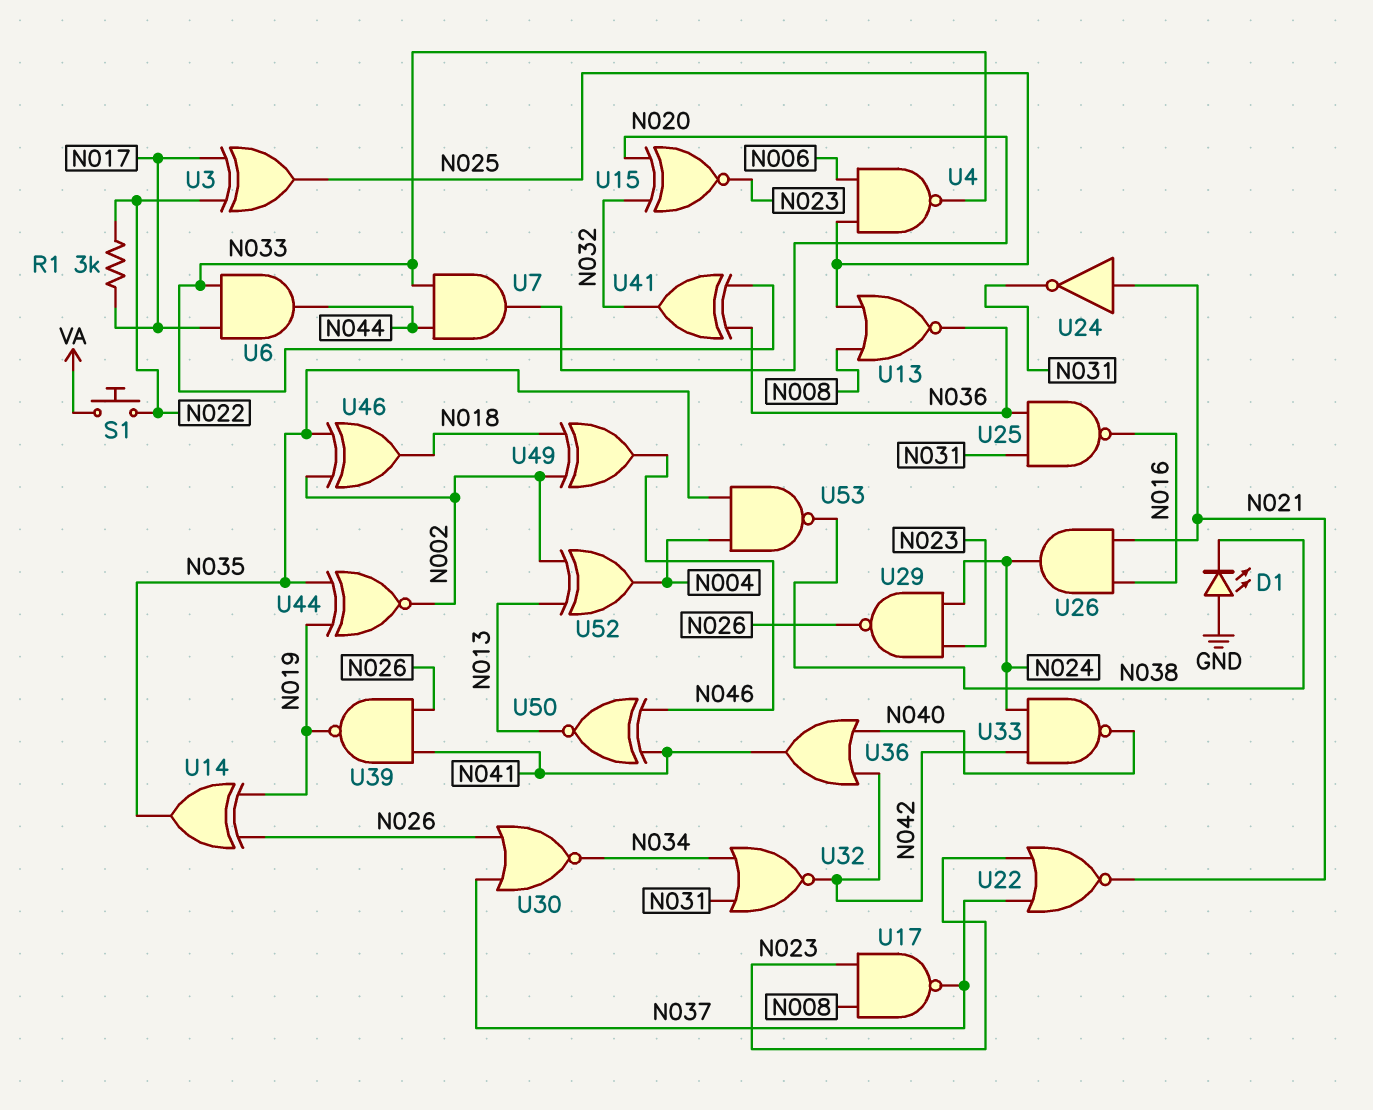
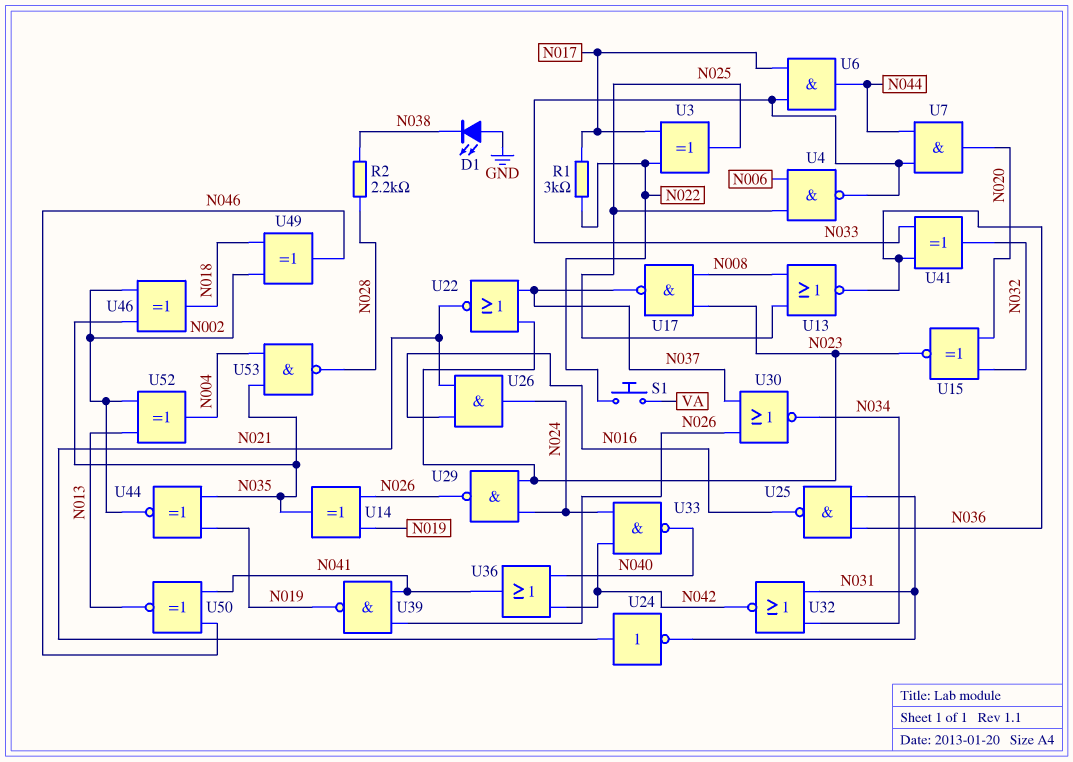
R2: none -> 2.2k (N028, N038)
U53: NAND (in N004, in N035, out N038) -> NAND (in N004, in N035, out N028)

